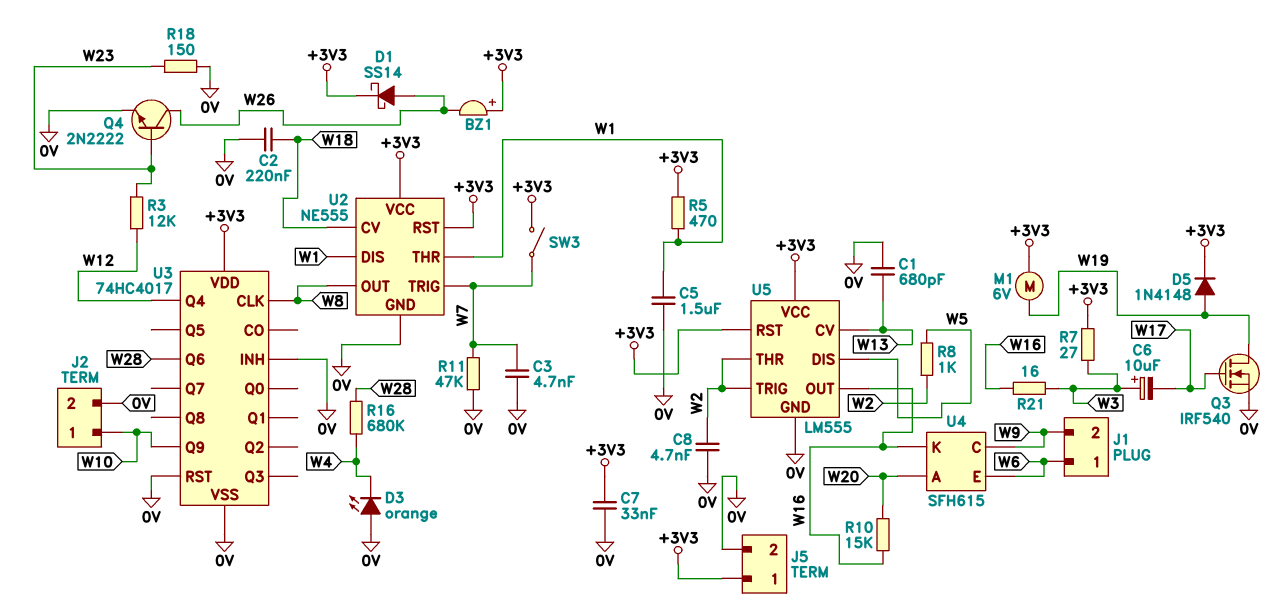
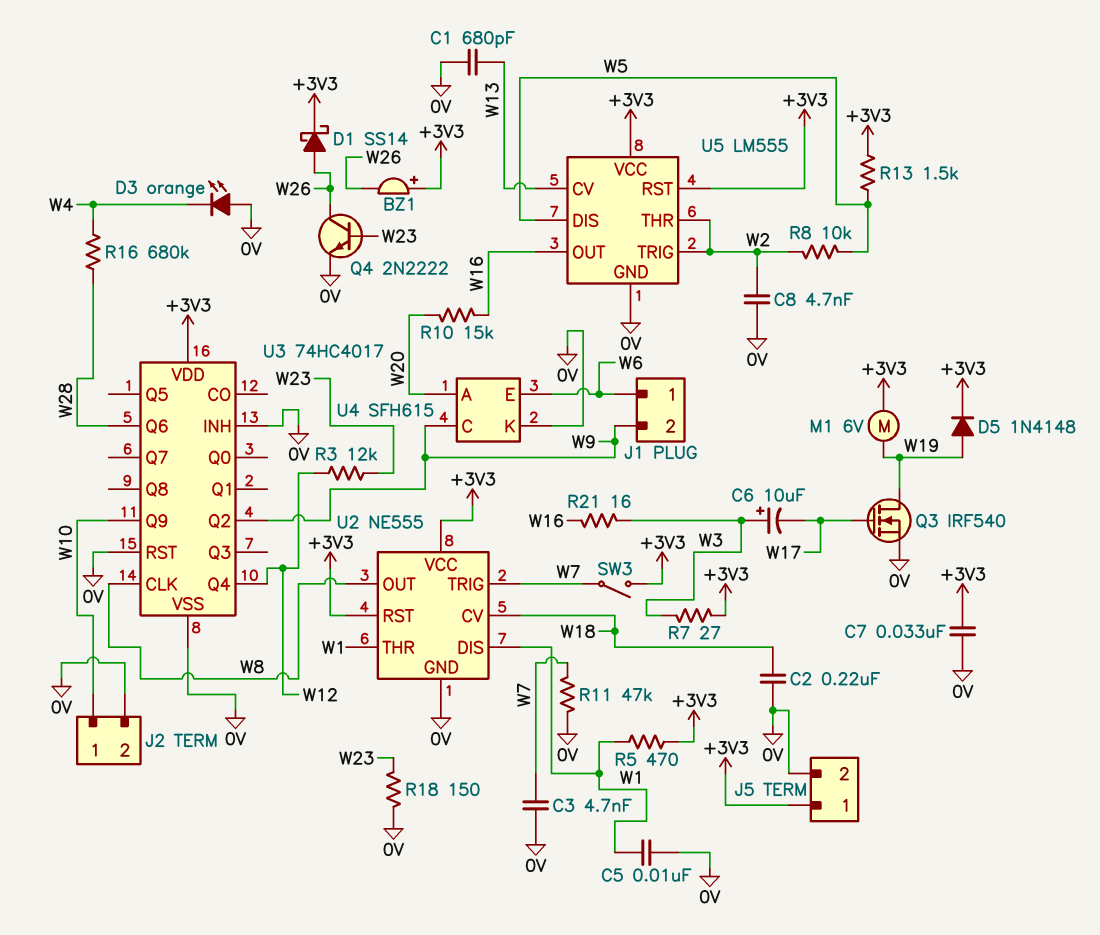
C5: 1.5uF (0V, W1) -> 10nF (0V, W1)
R8: 1k (W2, W5) -> 10k (W2, W5)
R13: none -> 1.5k (+3V3, W5)
U3 pin Q2: none -> W9
U4 pin K: W16 -> 0V

